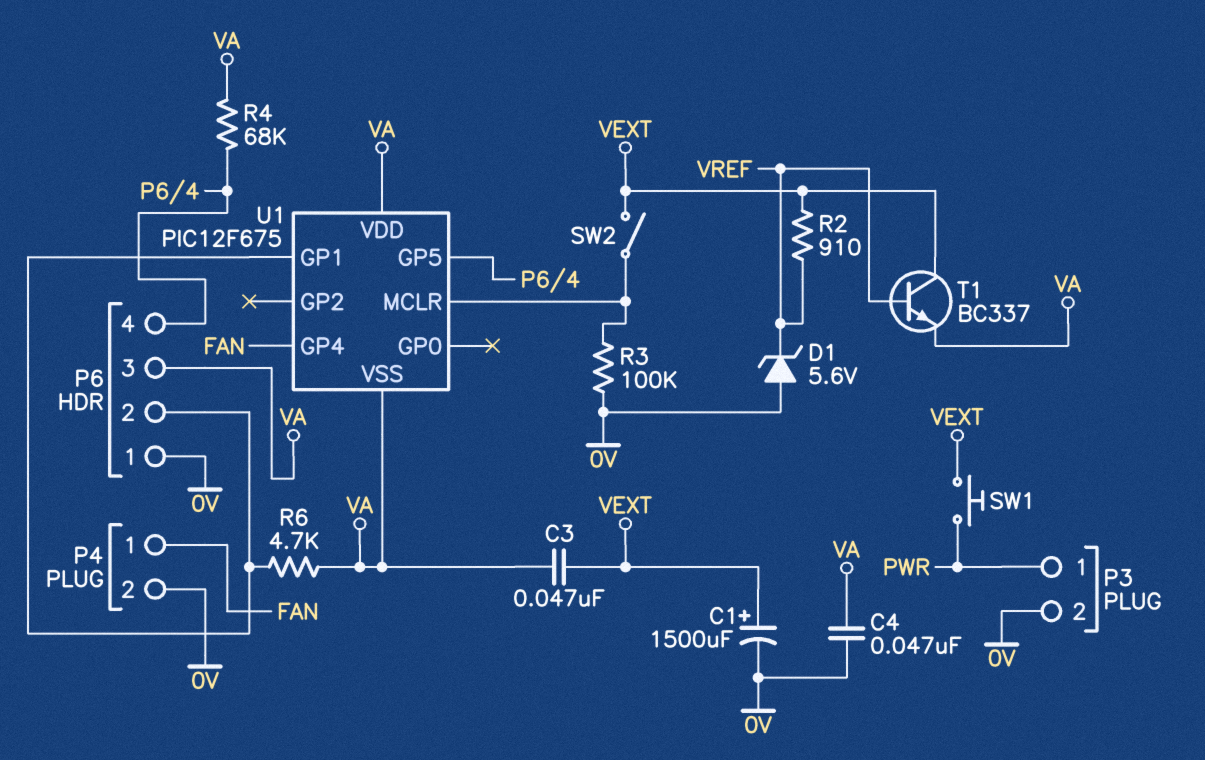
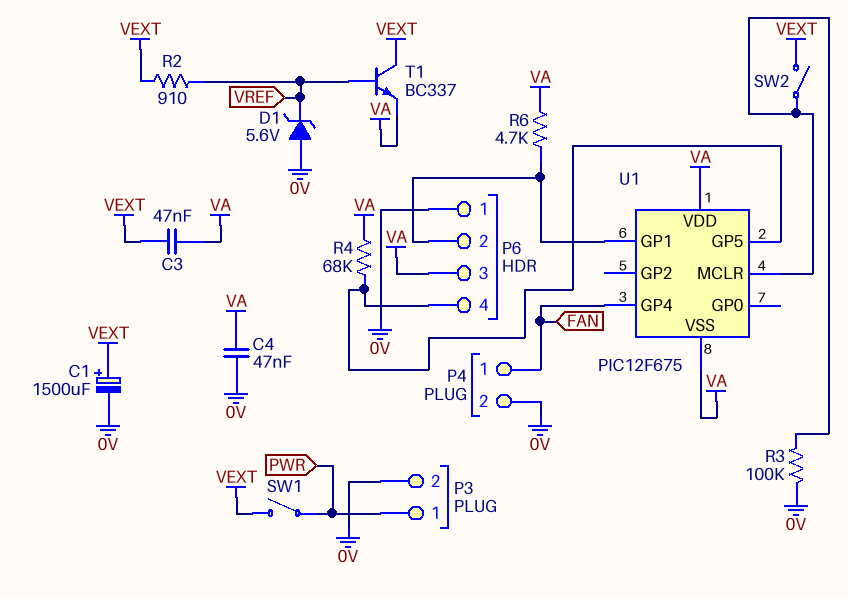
SW1: button (PWR, VEXT) -> switch (PWR, VEXT)

